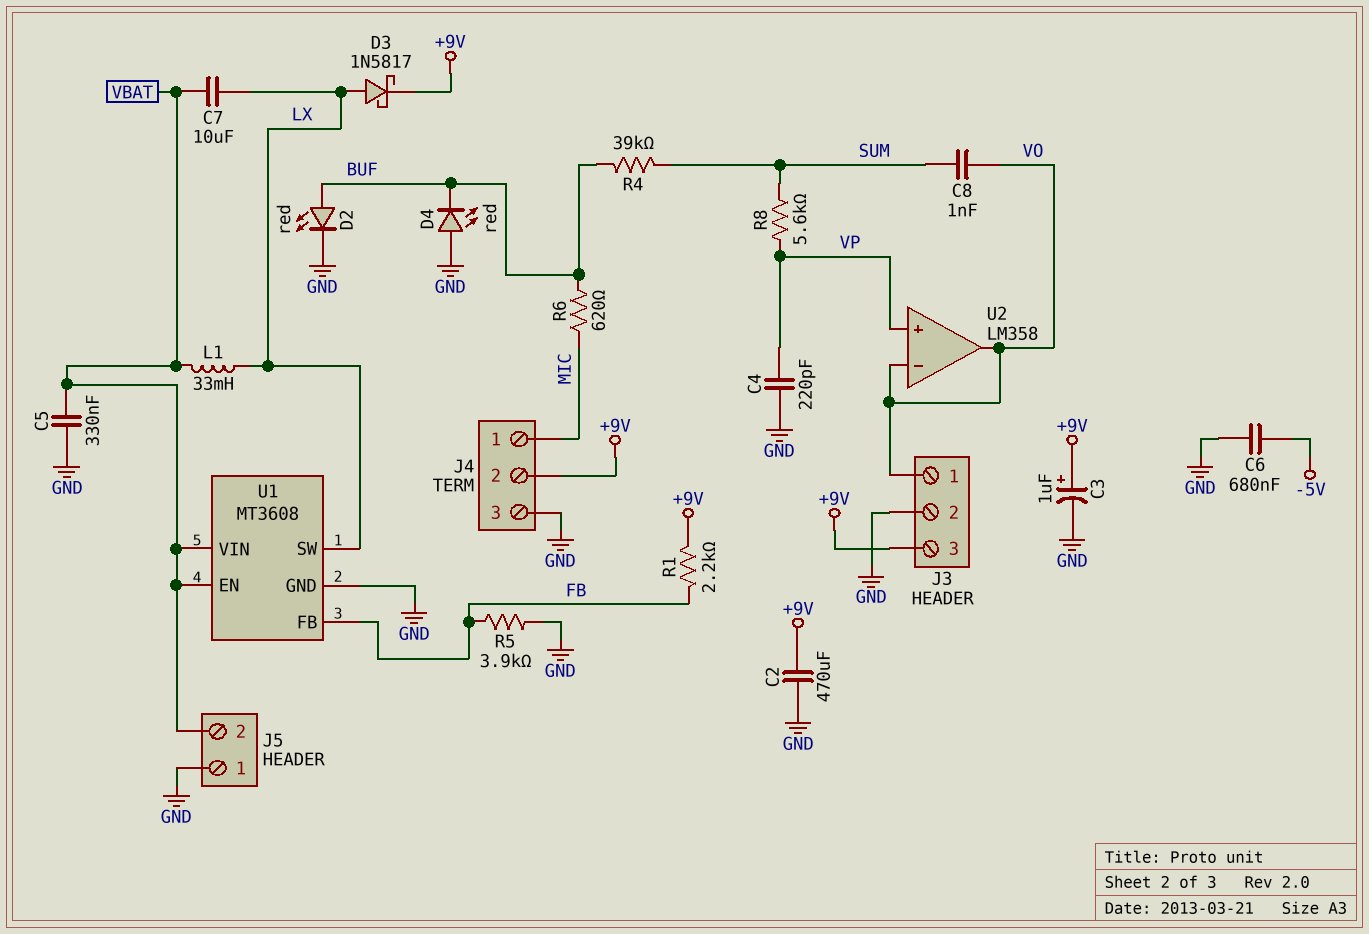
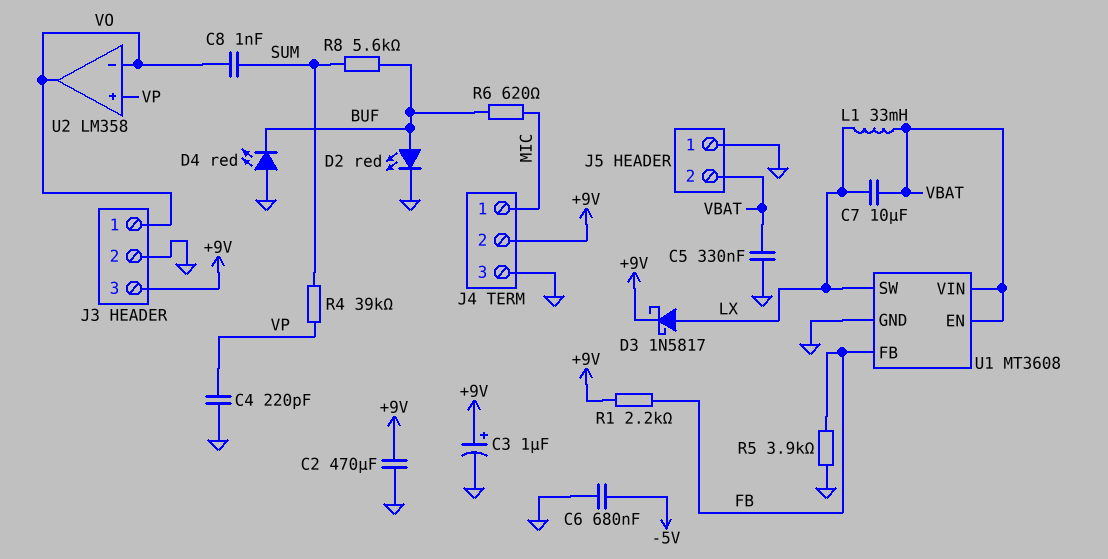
R4: 39k (BUF, SUM) -> 39k (SUM, VP)
R8: 5.6k (SUM, VP) -> 5.6k (BUF, SUM)

